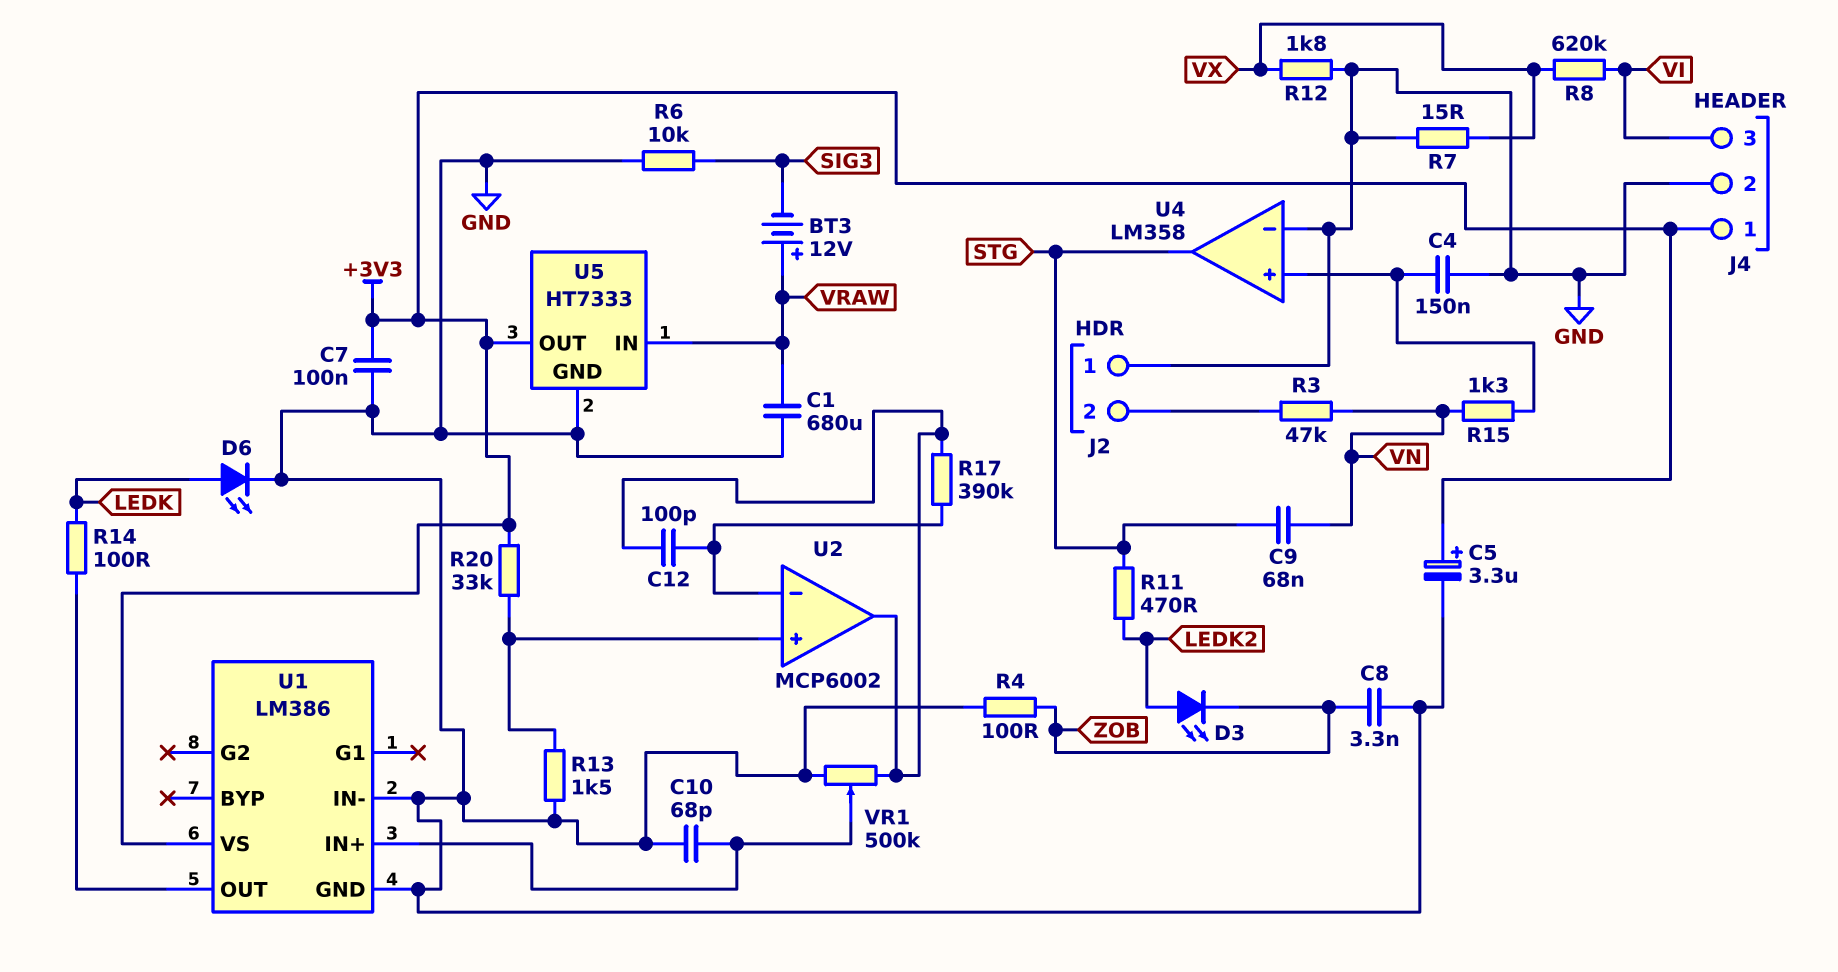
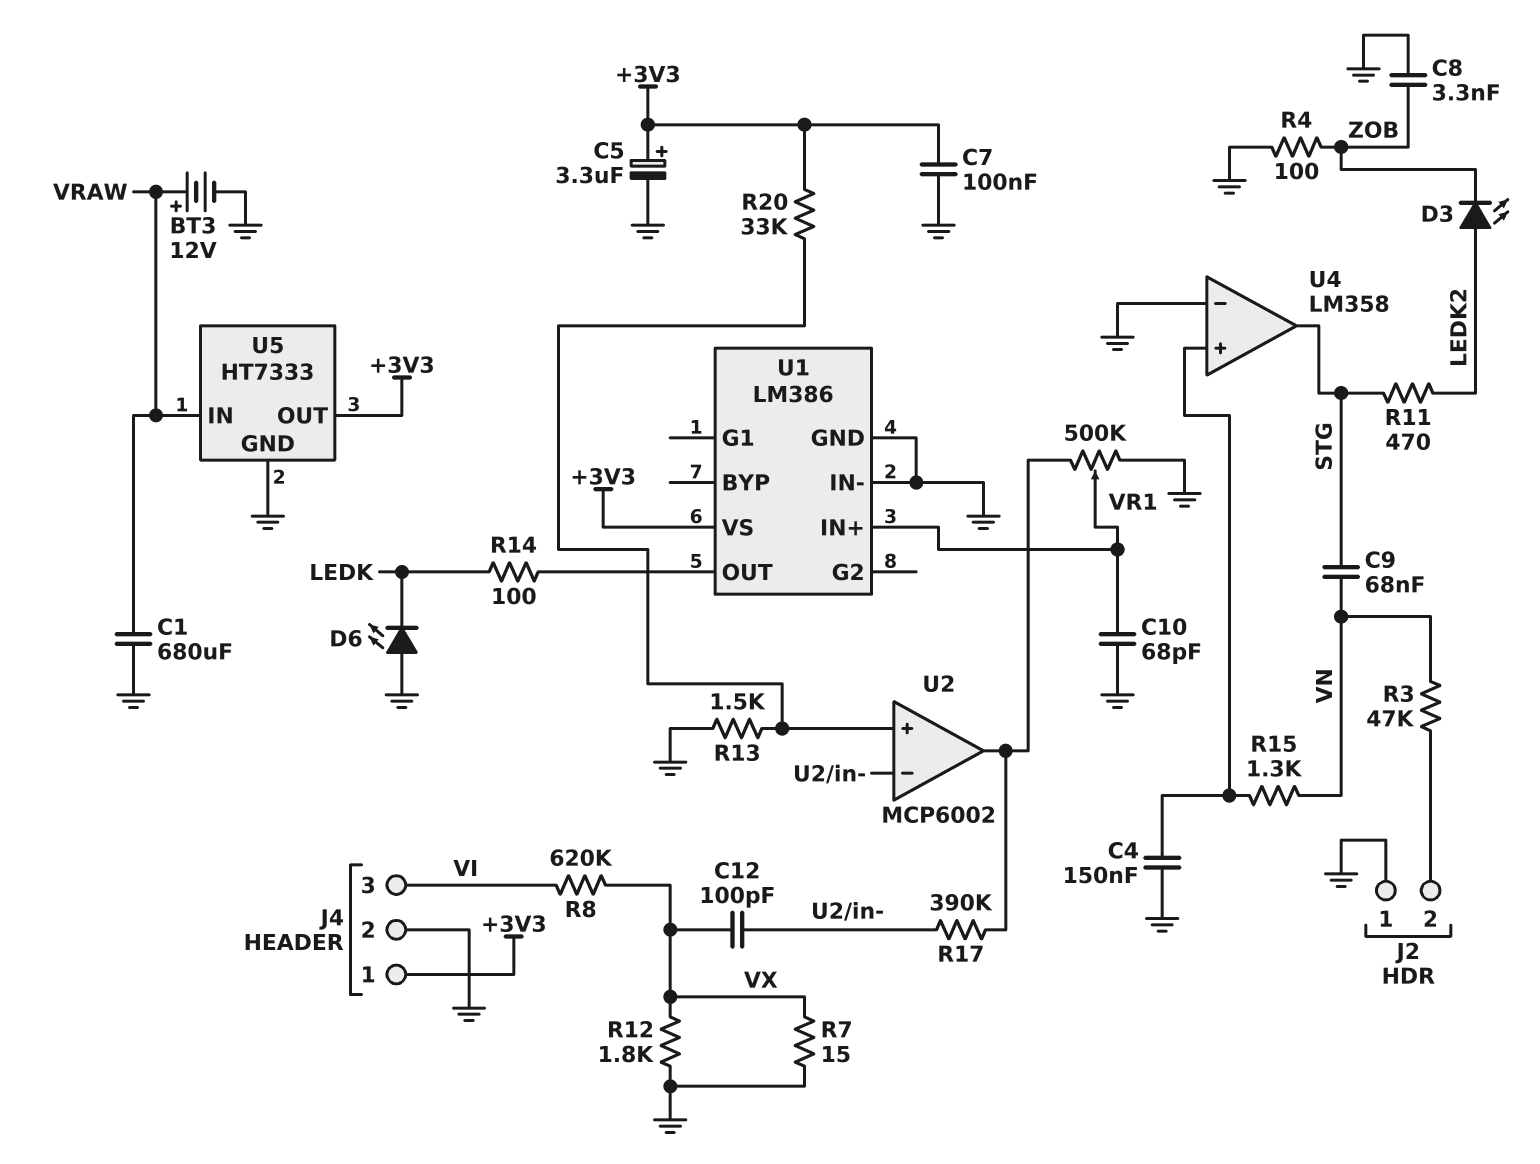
BT3: 12V (plus VRAW, minus SIG3) -> 12V (plus VRAW, minus GND)
C12: 100pF (U2/in-, U2/out) -> 100pF (U2/in-, VX)
D6: LED (A LEDK, K GND) -> LED (A GND, K LEDK)
R6: 10k (GND, SIG3) -> none

